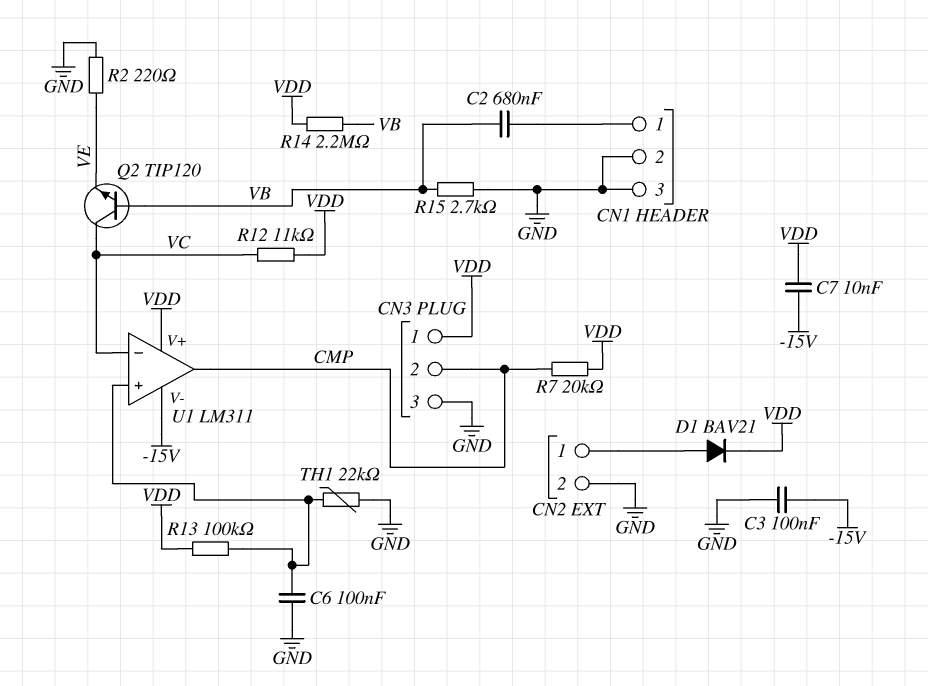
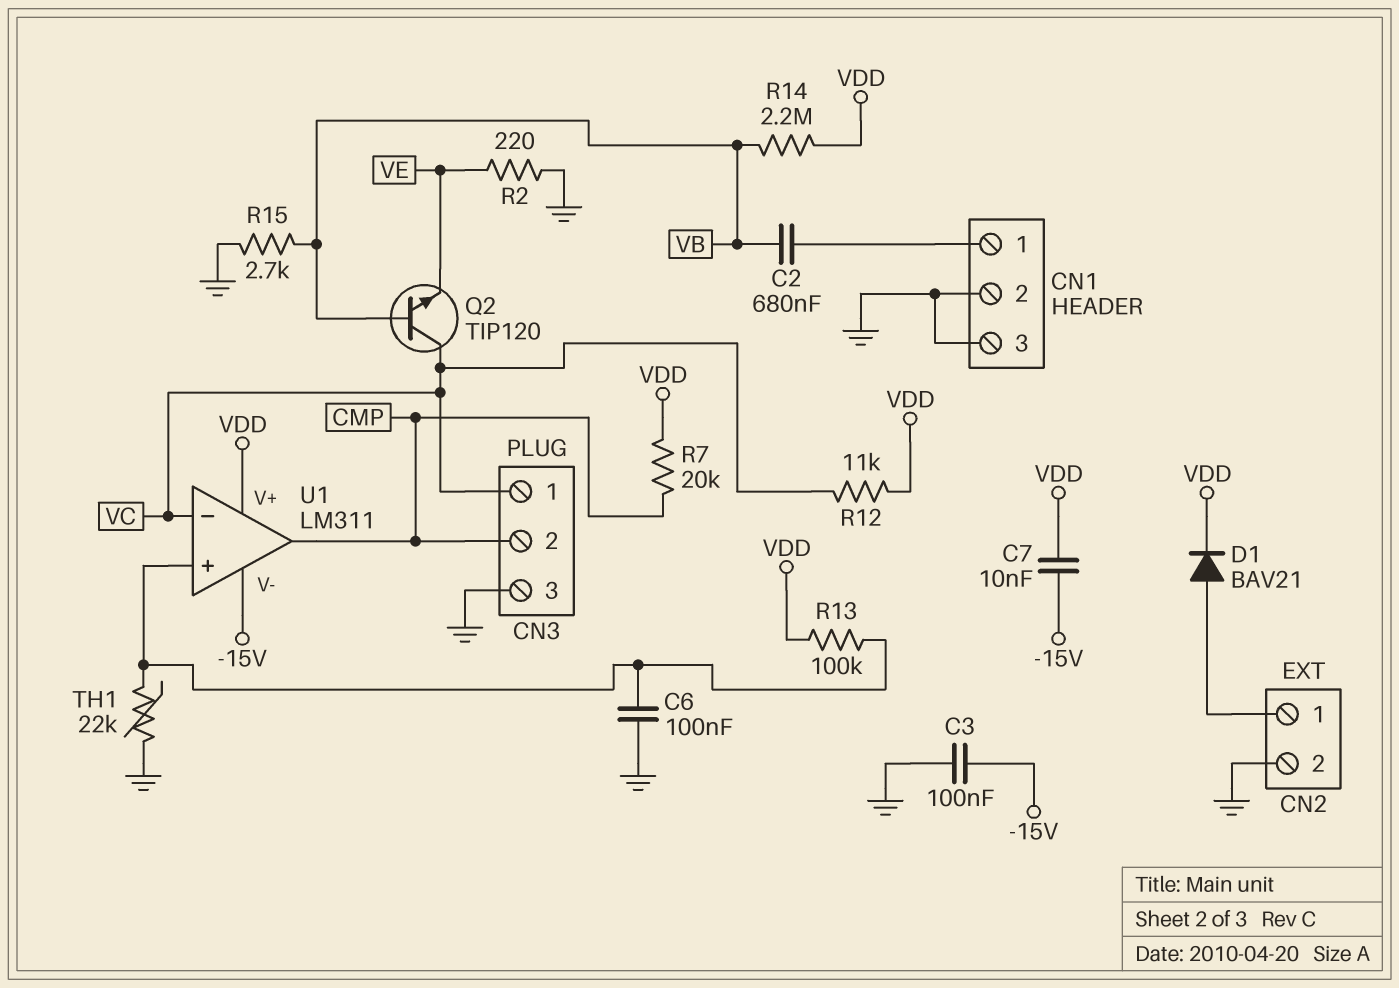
CN3 pin 1: VDD -> VC

